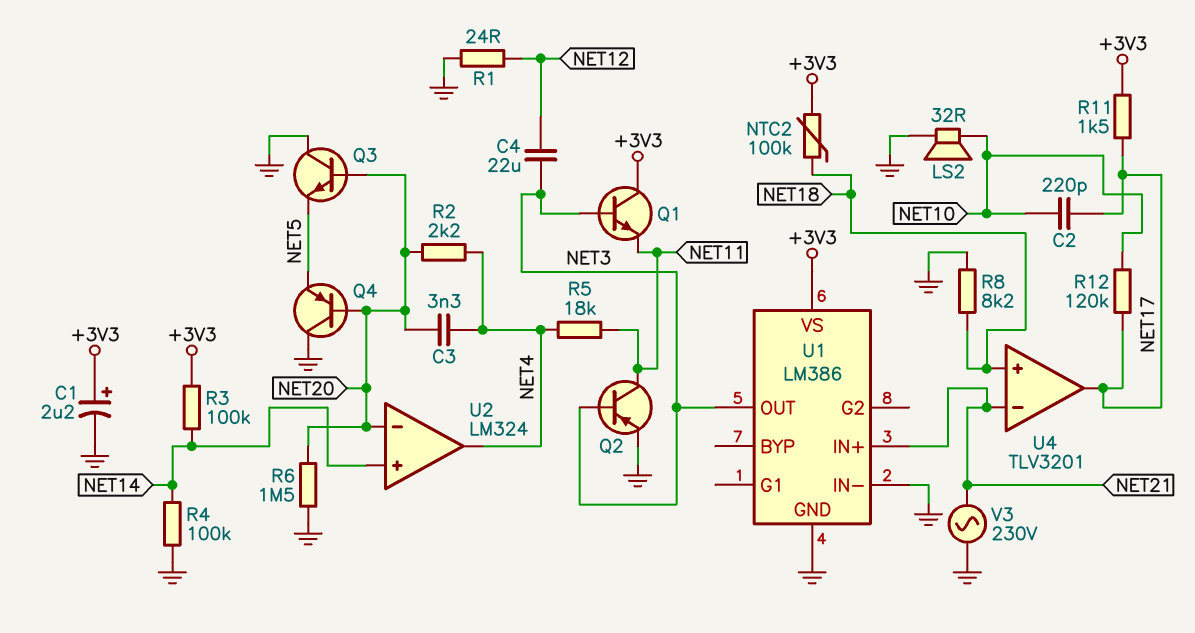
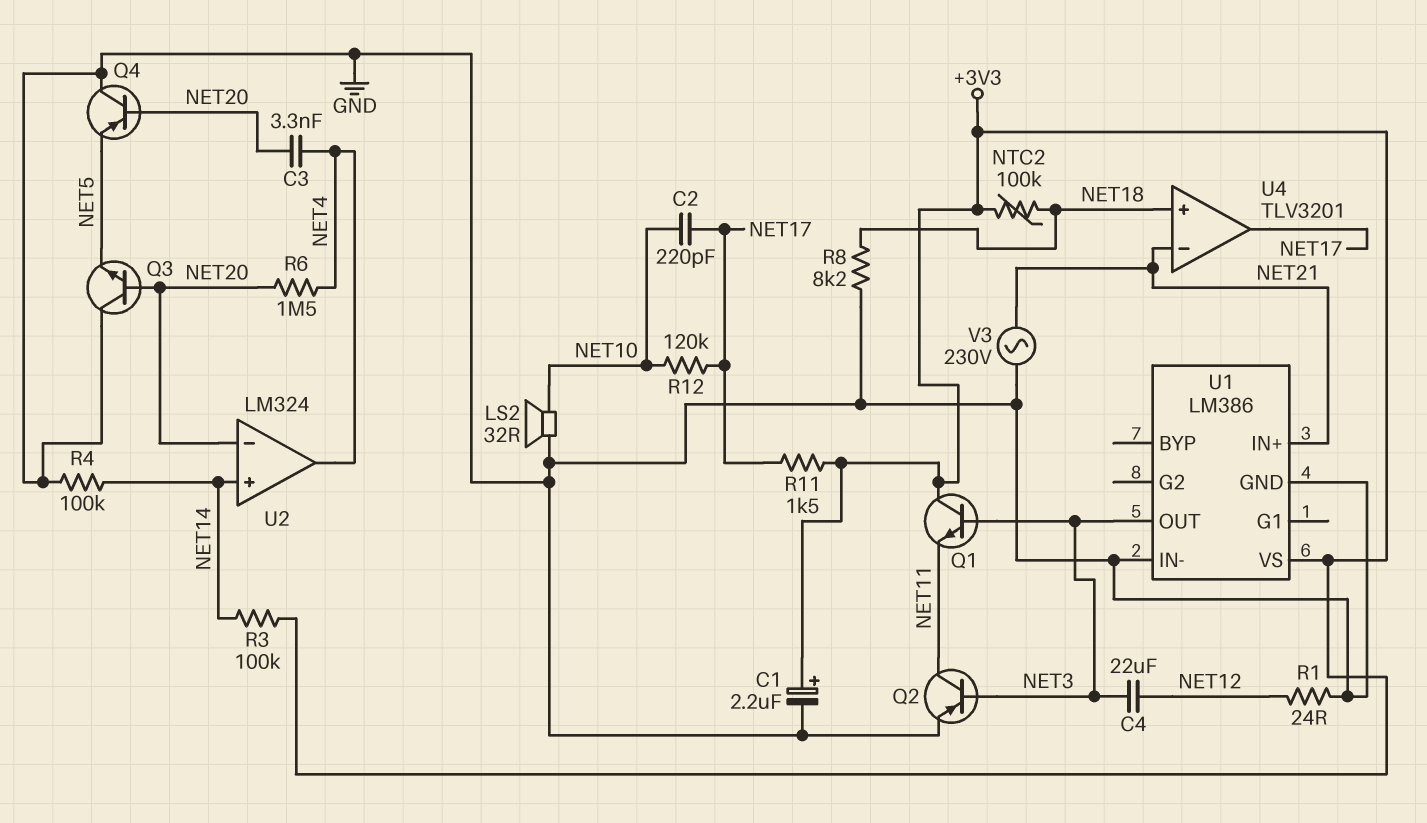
R2: 2.2k (NET4, NET20) -> none
R5: 18k (NET4, NET11) -> none
R6: 1.5M (GND, NET20) -> 1.5M (NET4, NET20)

